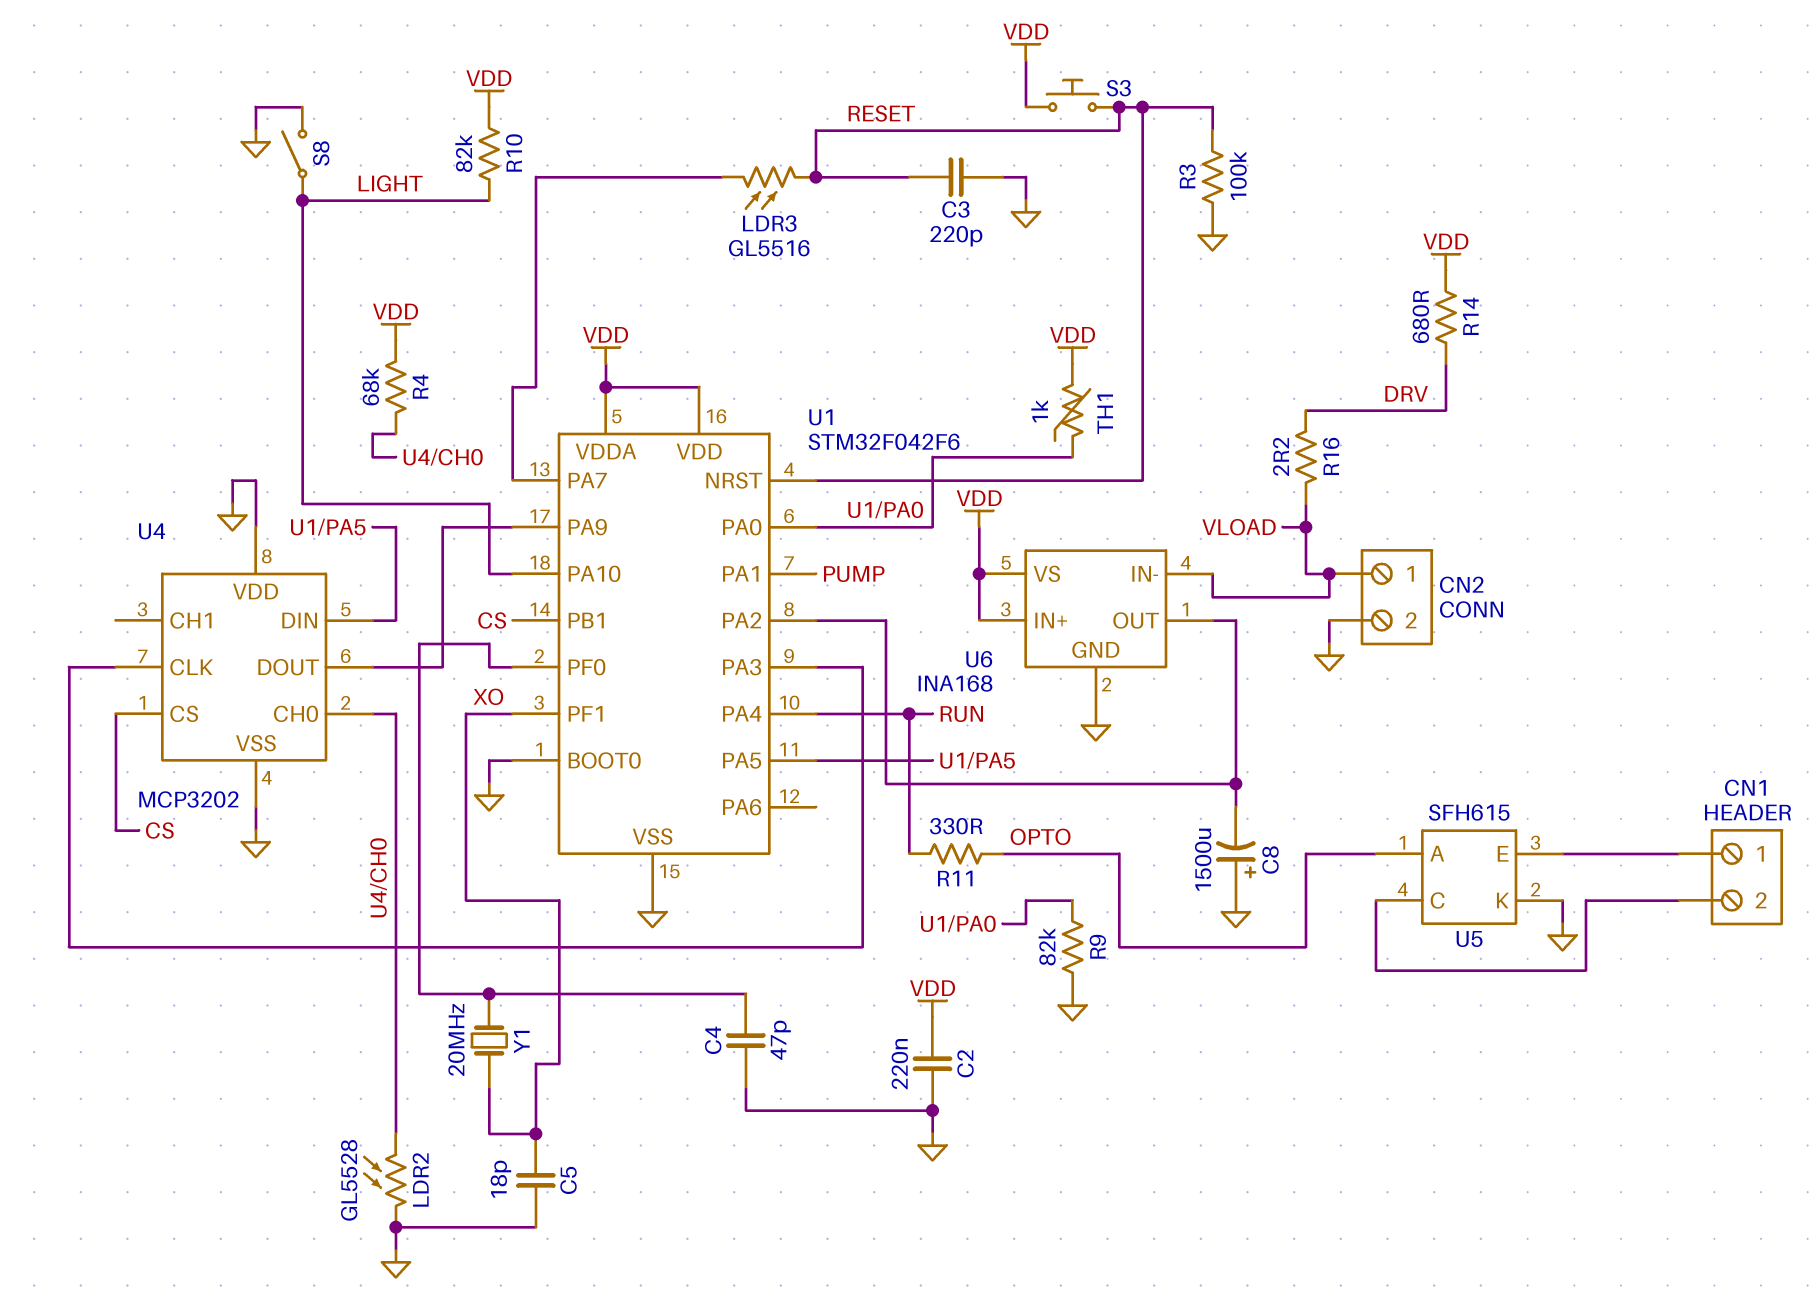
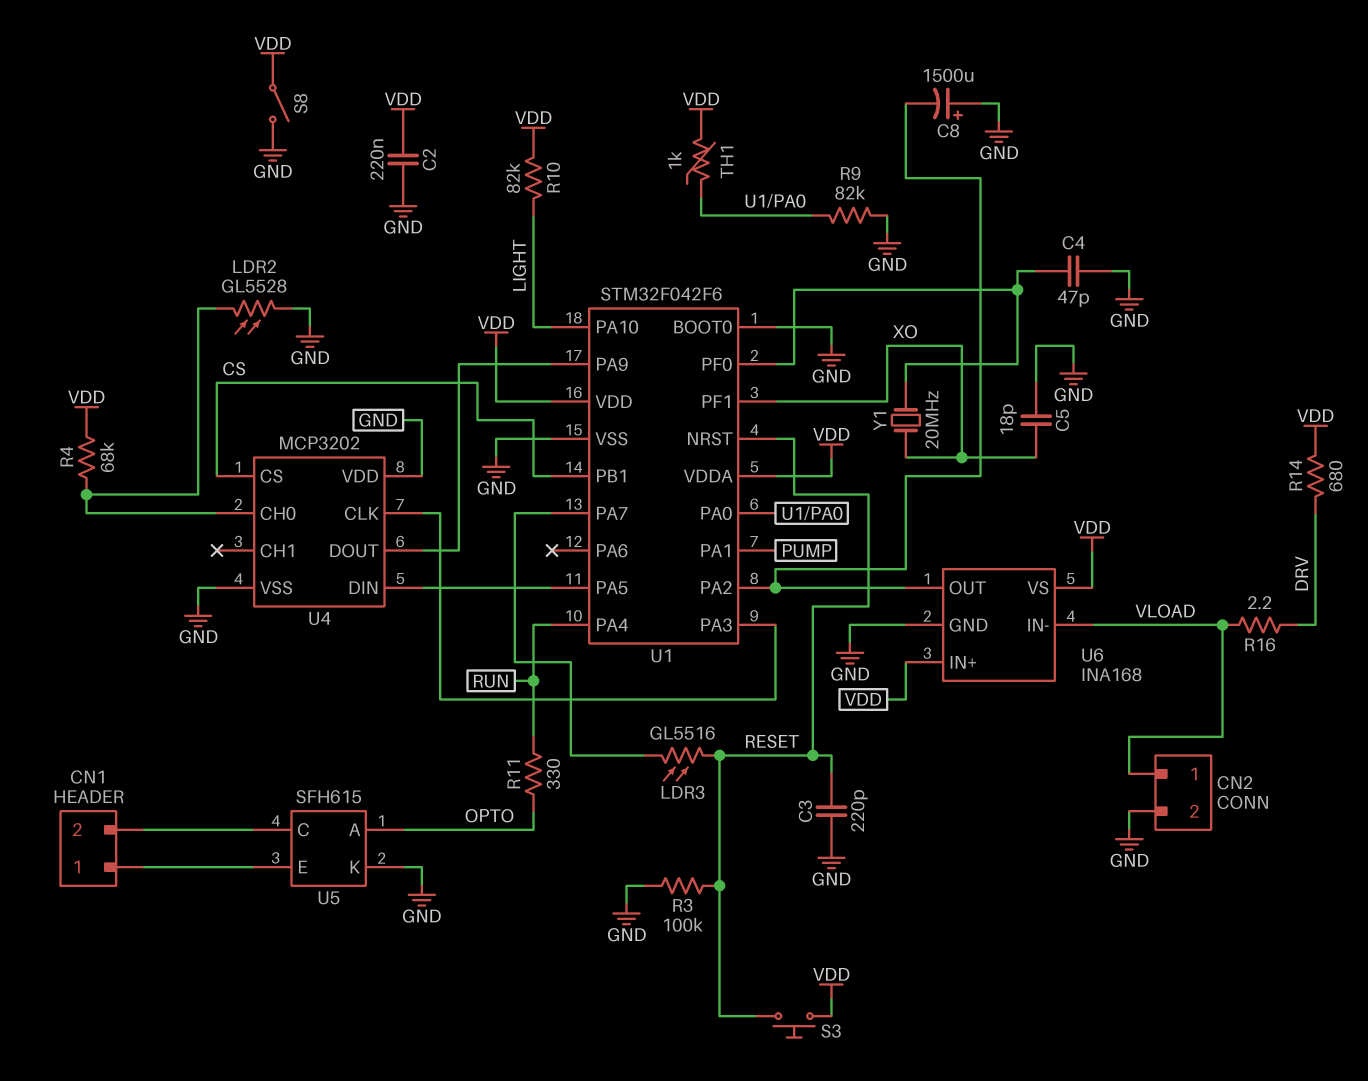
S8: switch (GND, LIGHT) -> switch (GND, VDD)

